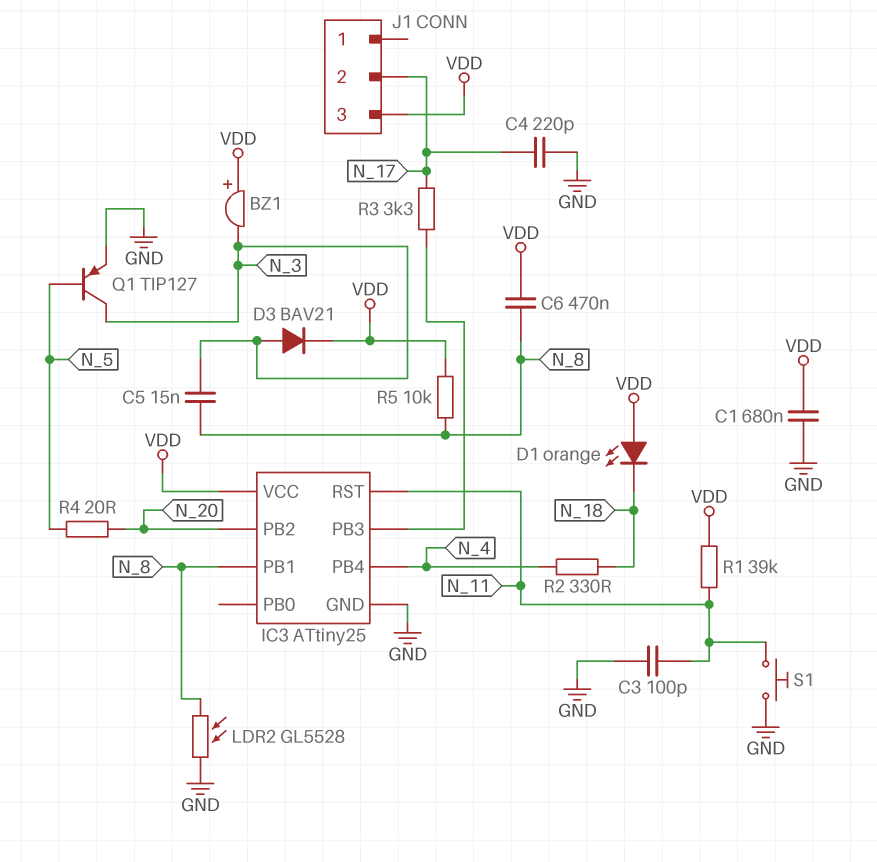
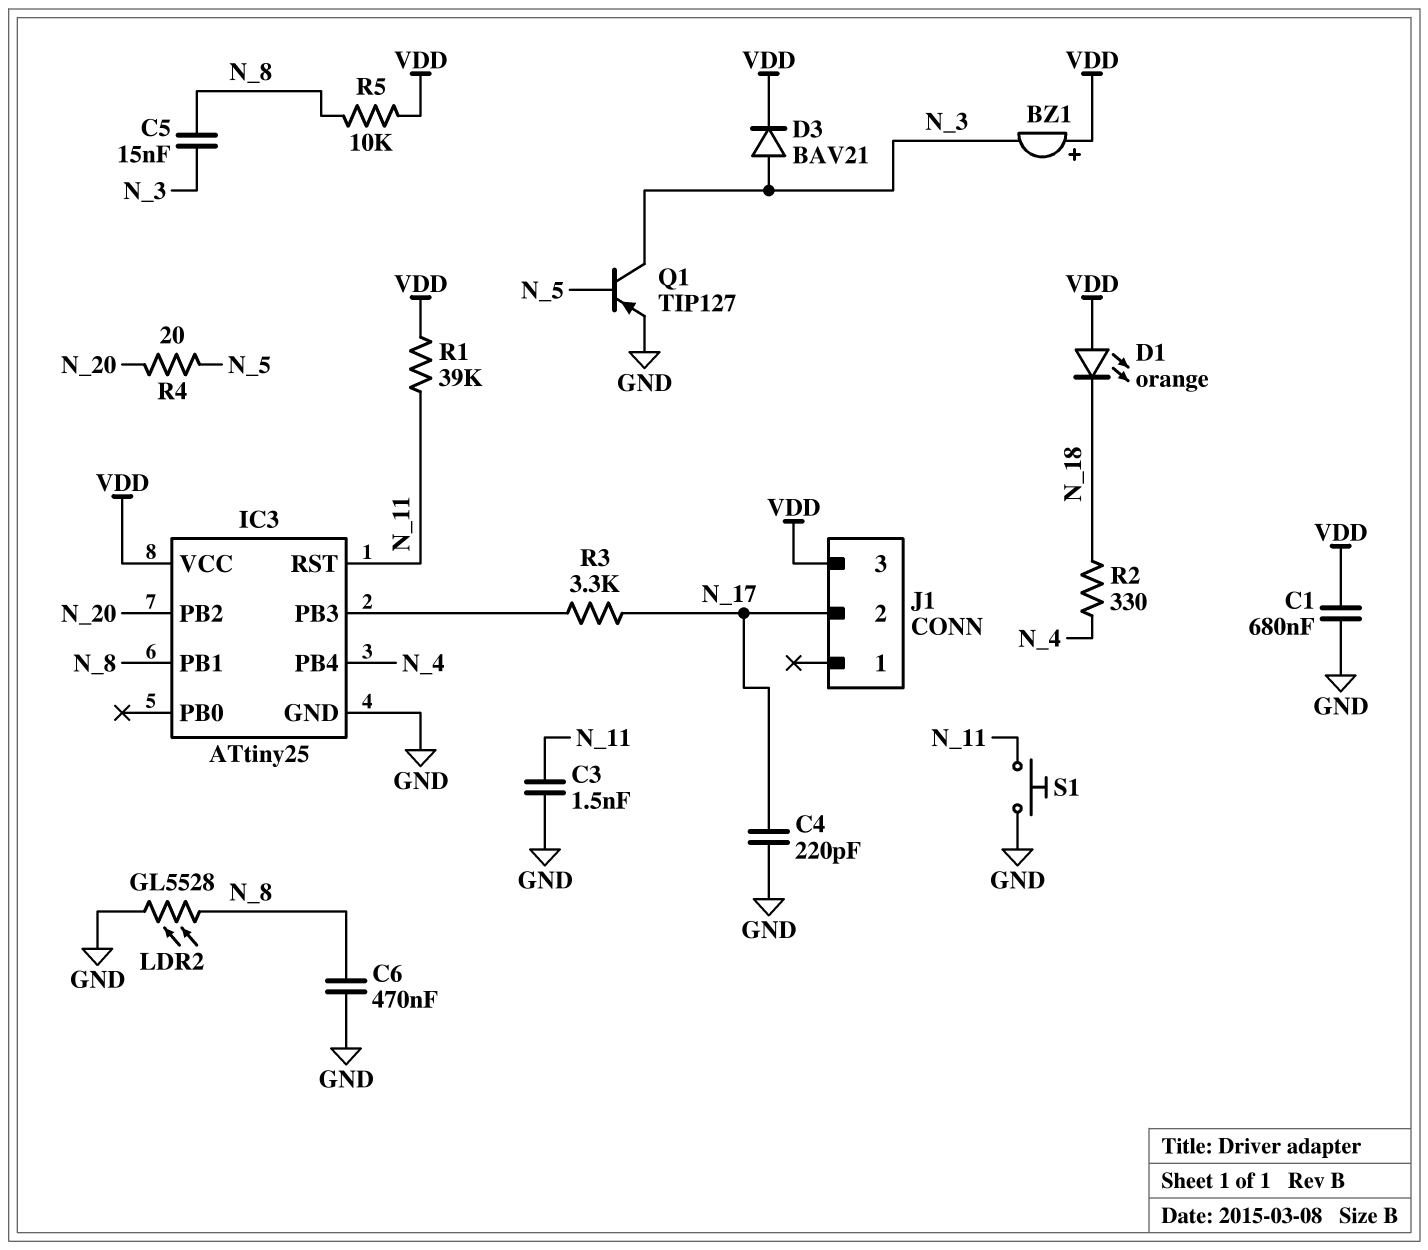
C3: 100pF (GND, N_11) -> 1.5nF (GND, N_11)
C6: 470nF (N_8, VDD) -> 470nF (GND, N_8)

